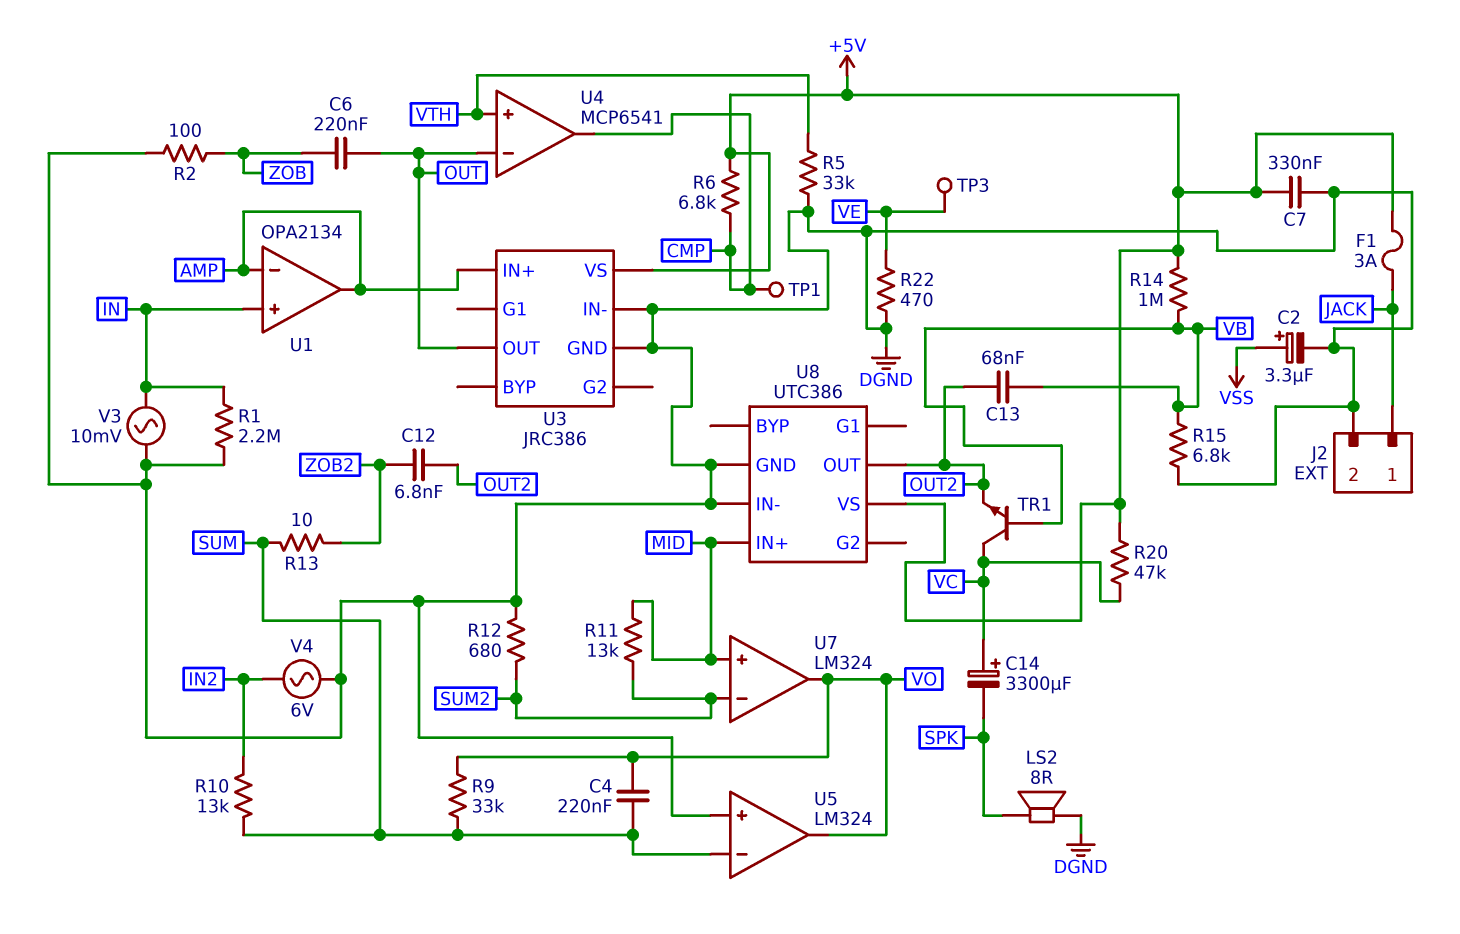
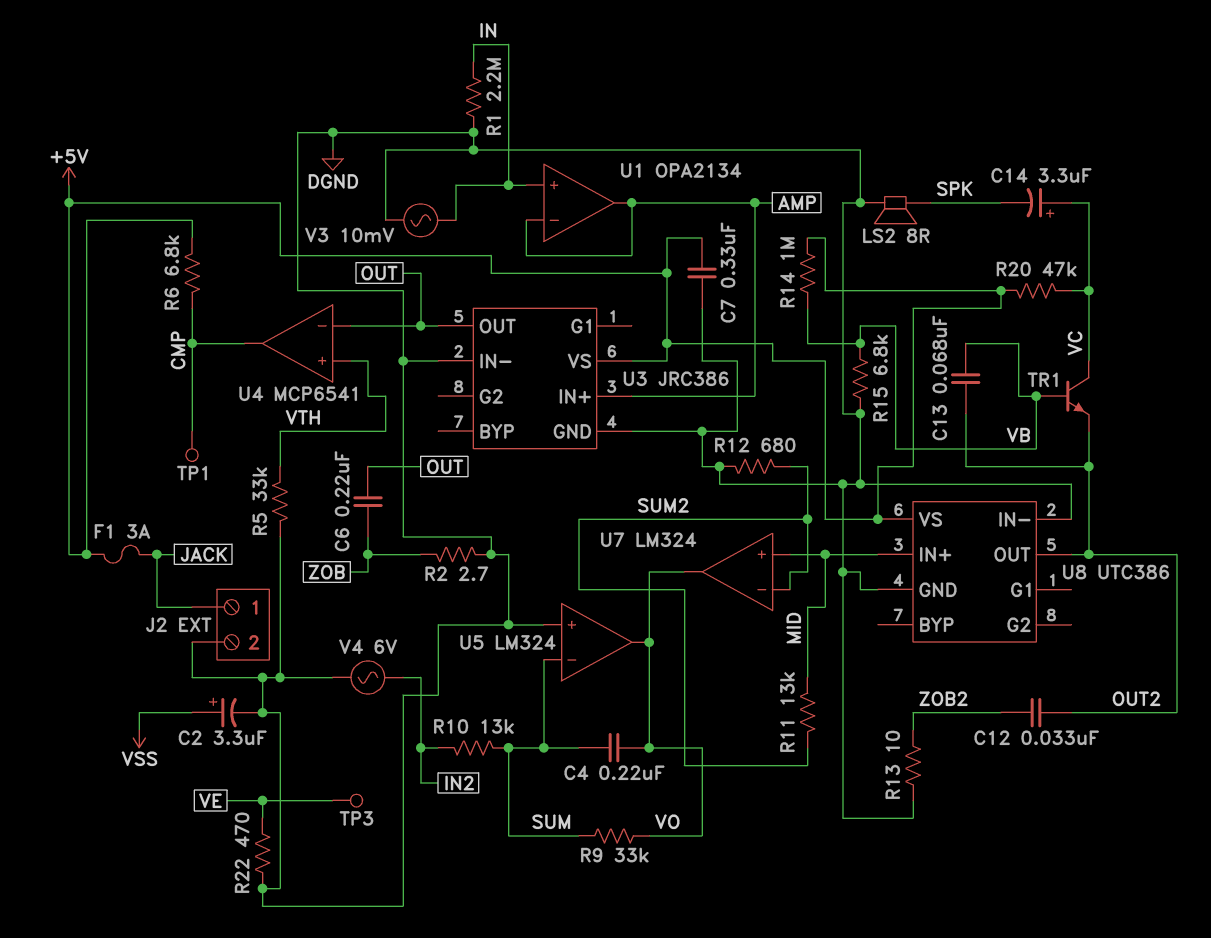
C12: 6.8nF (OUT2, ZOB2) -> 33nF (OUT2, ZOB2)
C14: 3300uF (plus VC, minus SPK) -> 3.3uF (plus VC, minus SPK)
R2: 100 (DGND, ZOB) -> 2.7 (DGND, ZOB)
R13: 10 (SUM, ZOB2) -> 10 (DGND, ZOB2)

